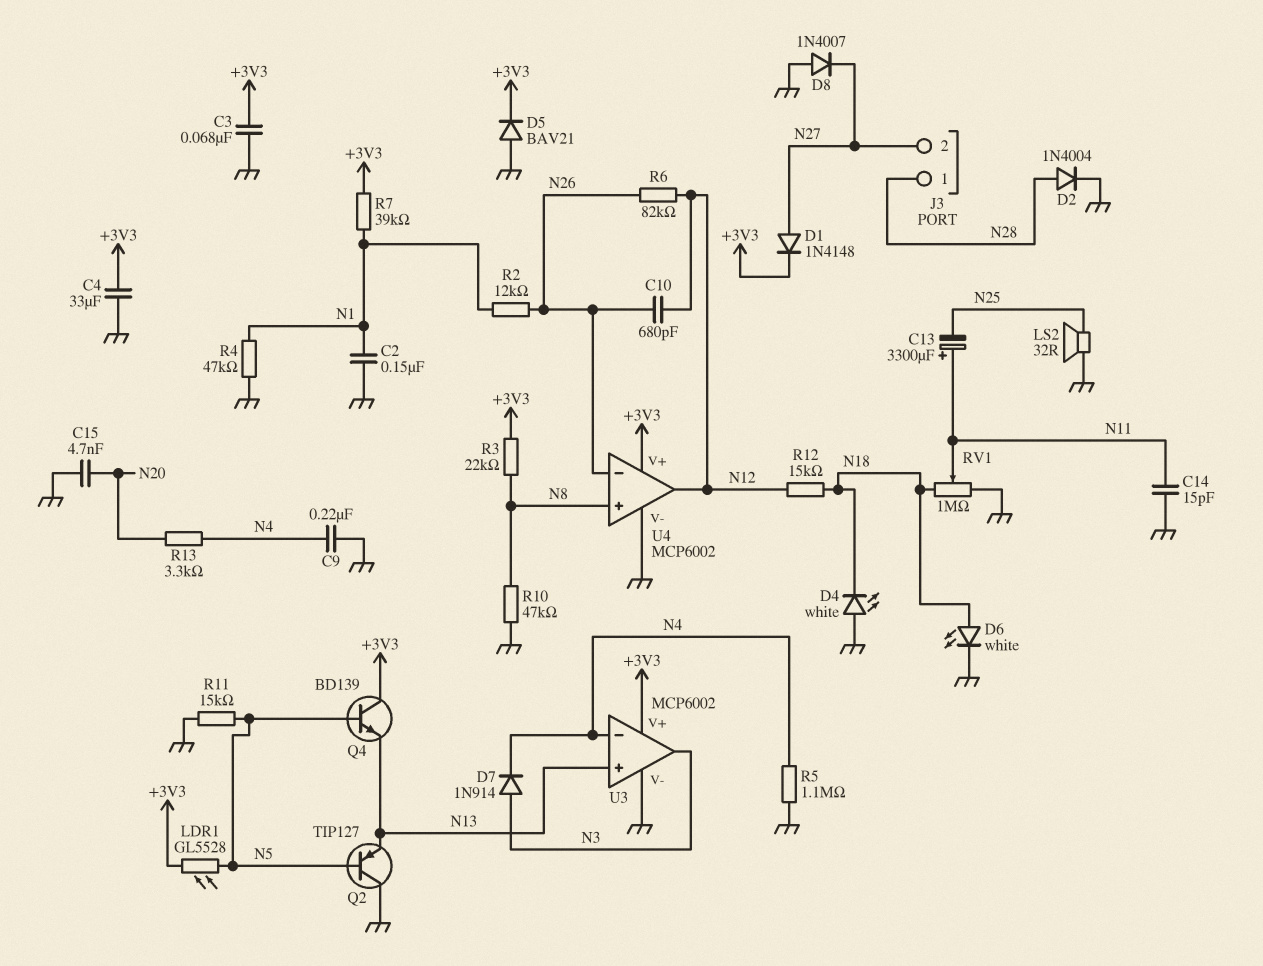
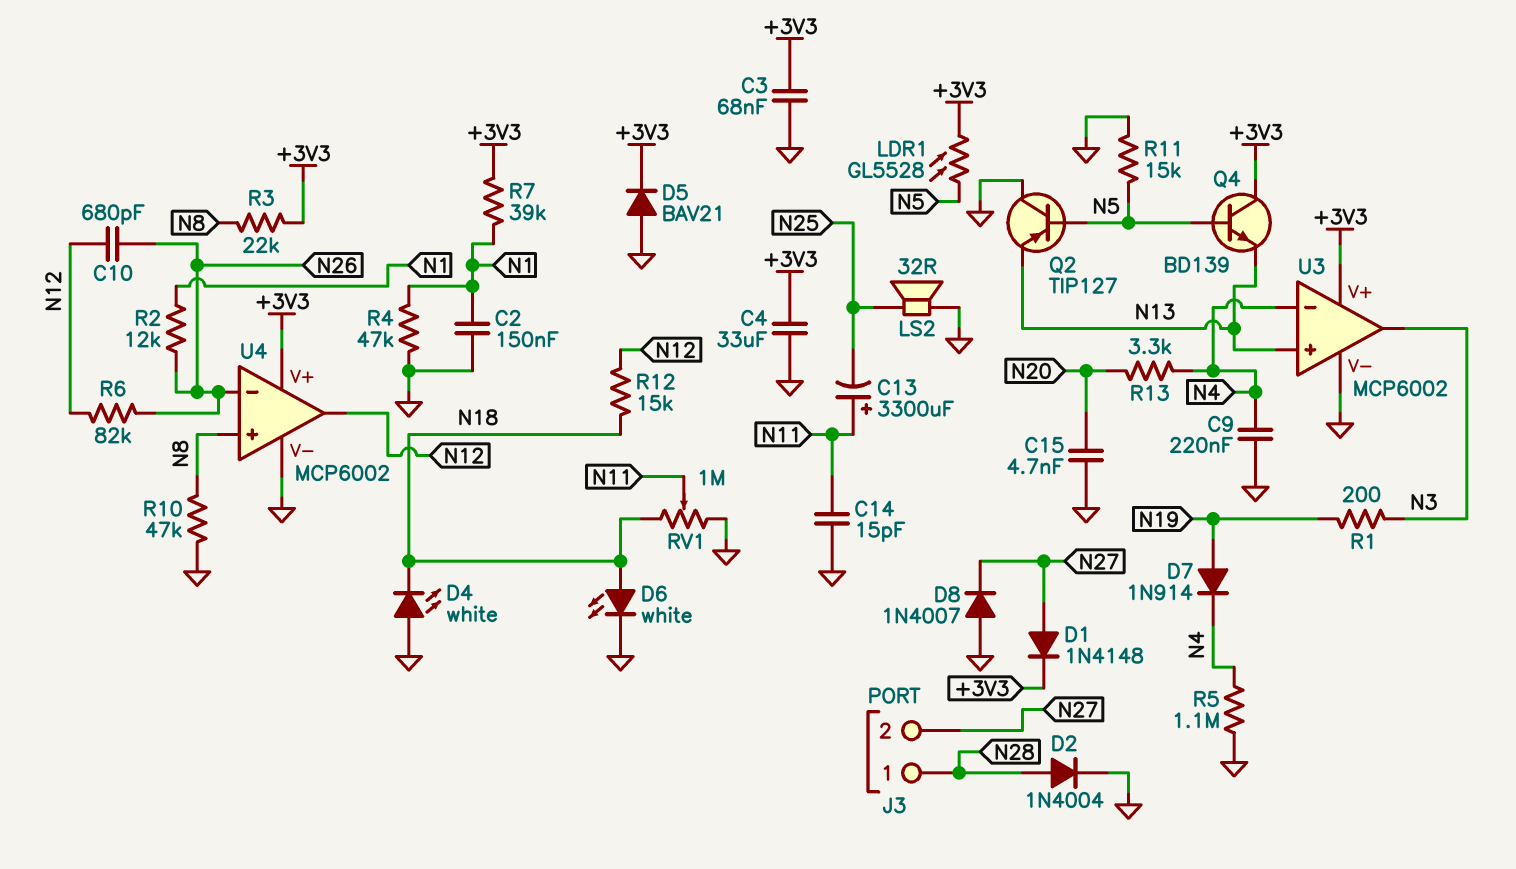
D7: diode 1N914 (A N3, K N4) -> diode 1N914 (A N19, K N4)
R1: none -> 200 (N3, N19)

